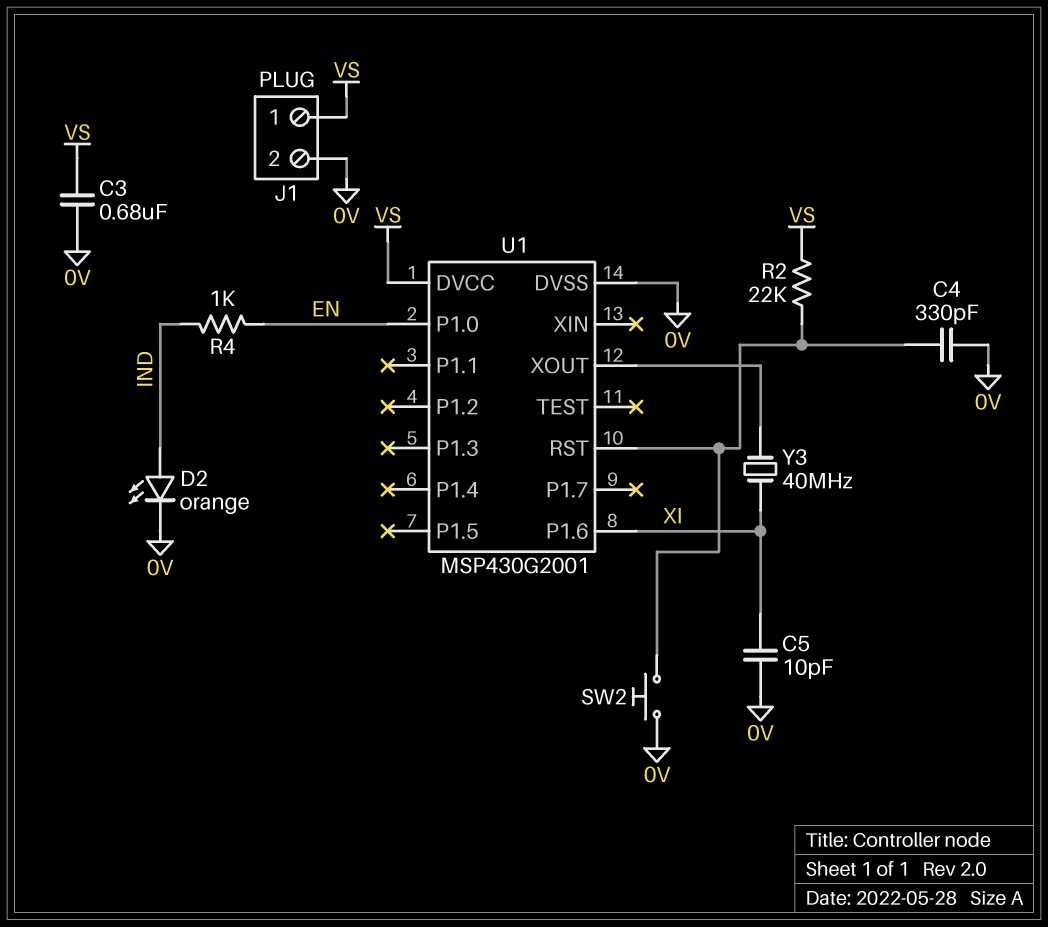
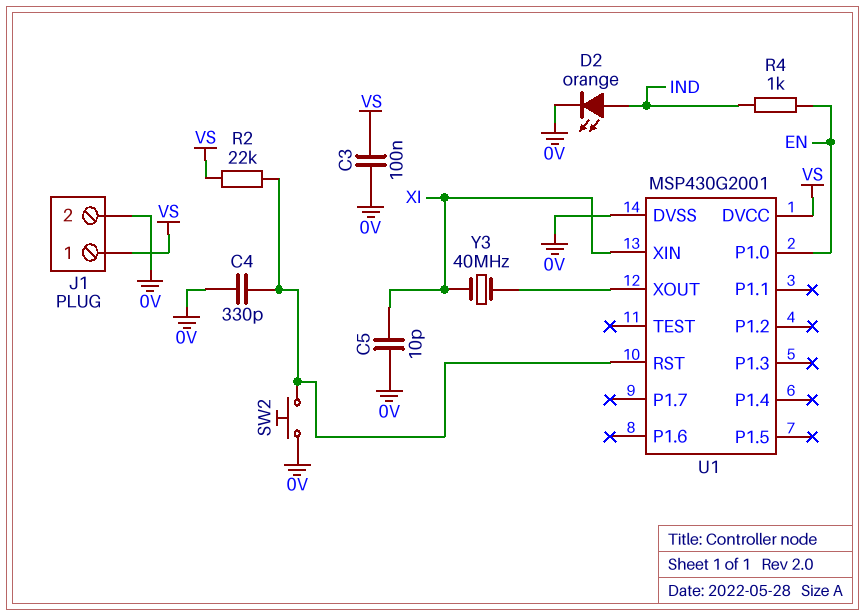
C3: 680nF (0V, VS) -> 100nF (0V, VS)
U1 pin P1.6: XI -> none
U1 pin XIN: none -> XI

